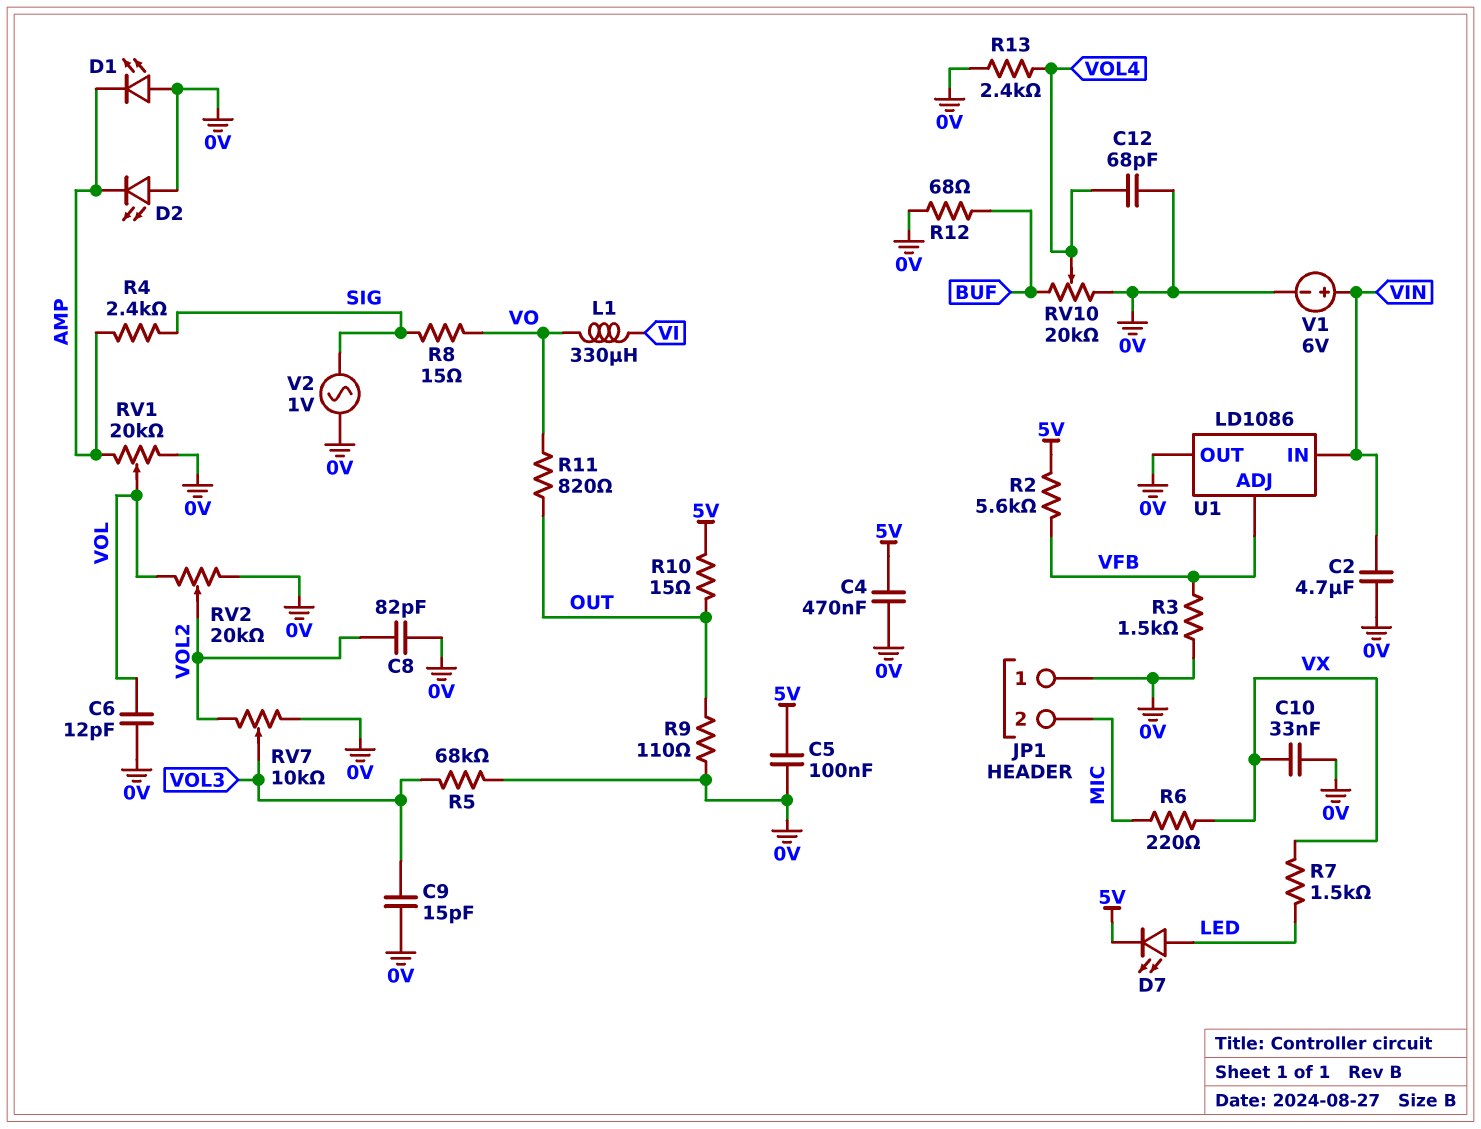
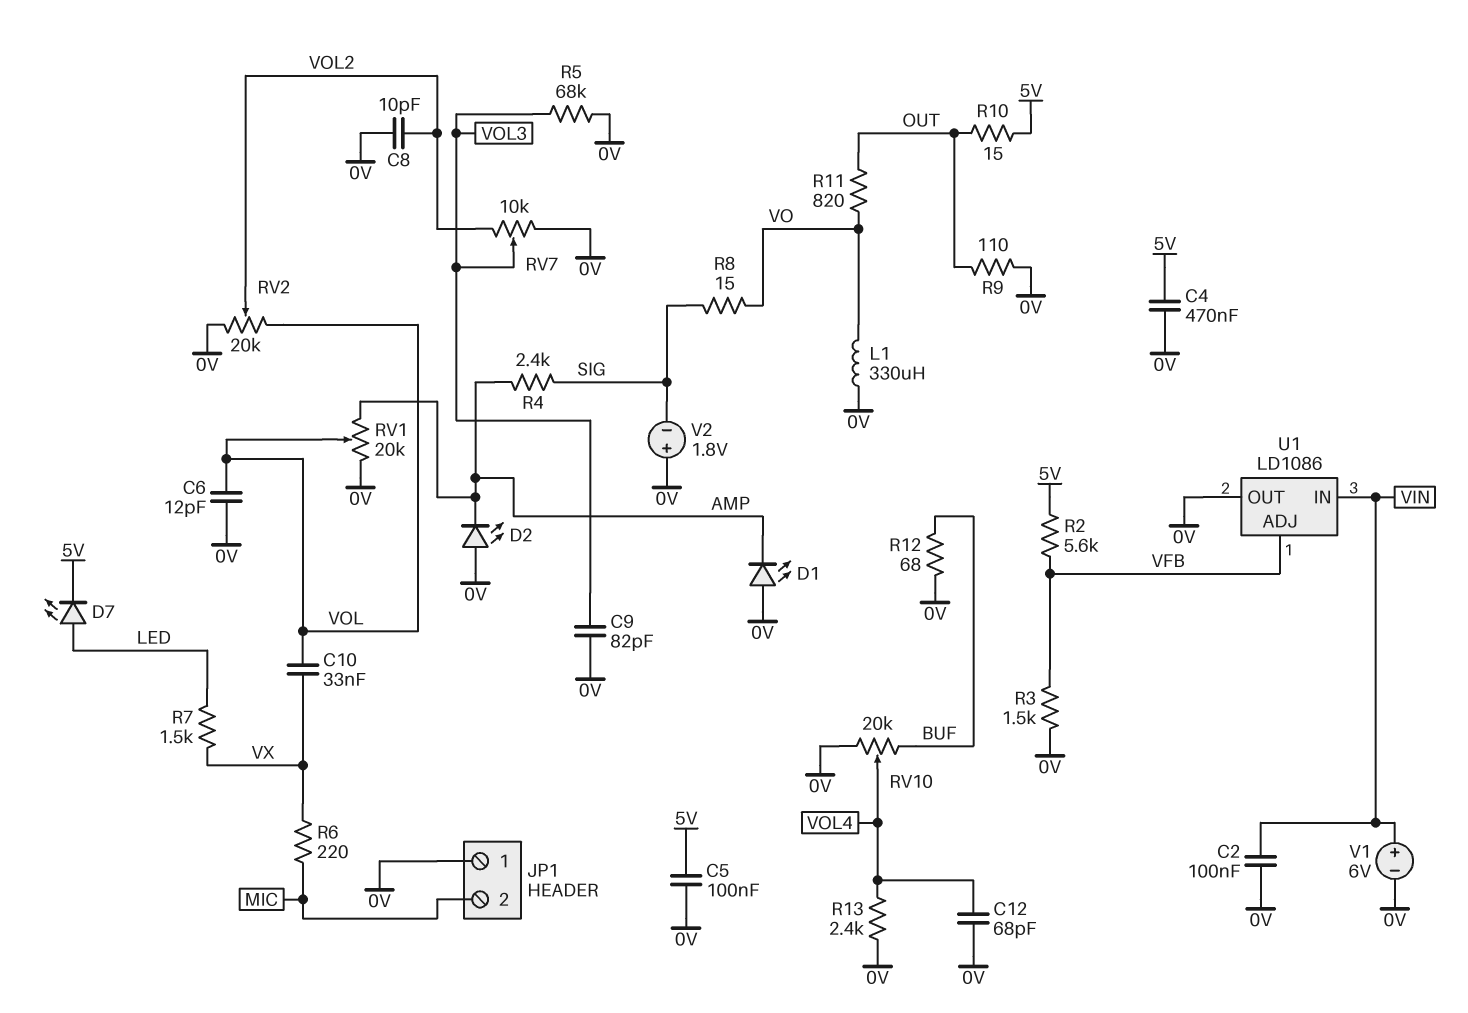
C2: 4.7uF (0V, VIN) -> 100nF (0V, VIN)
C8: 82pF (0V, VOL2) -> 10pF (0V, VOL2)
C9: 15pF (0V, VOL3) -> 82pF (0V, VOL3)
C10: 33nF (0V, VX) -> 33nF (VOL, VX)
L1: 330uH (VI, VO) -> 330uH (0V, VO)
V2: AC 1V (0V, SIG) -> 1.8V (plus 0V, minus SIG)

